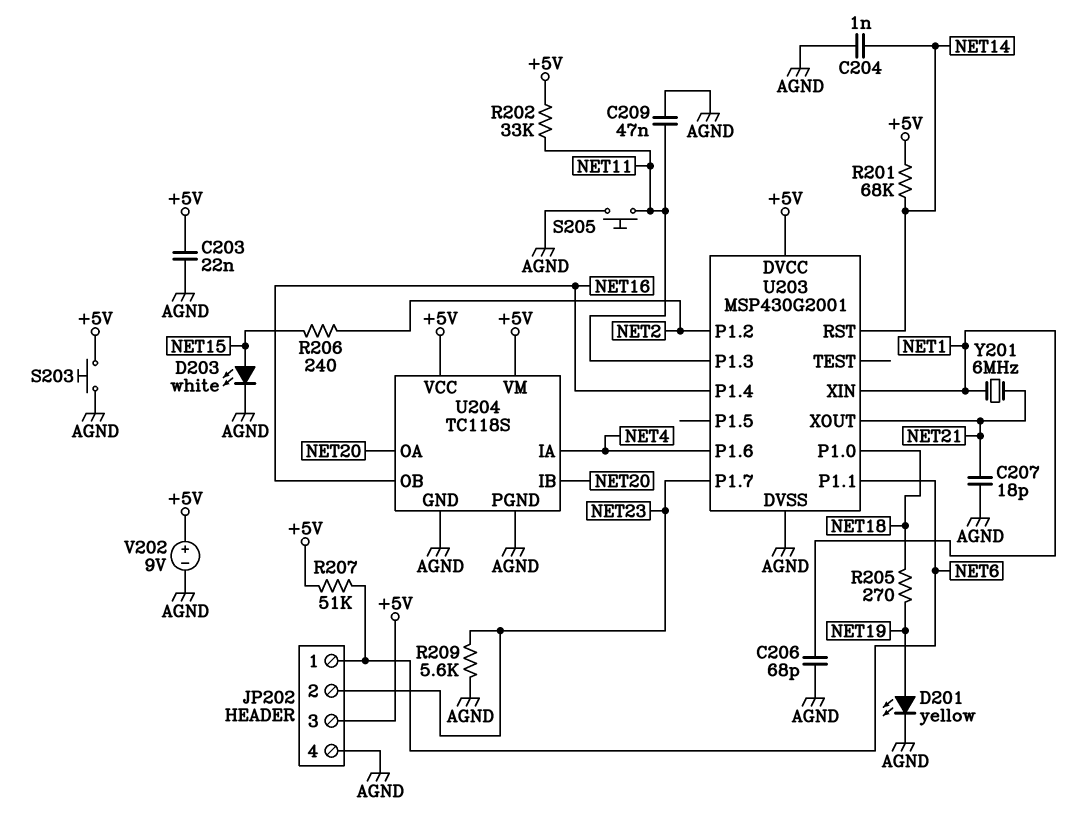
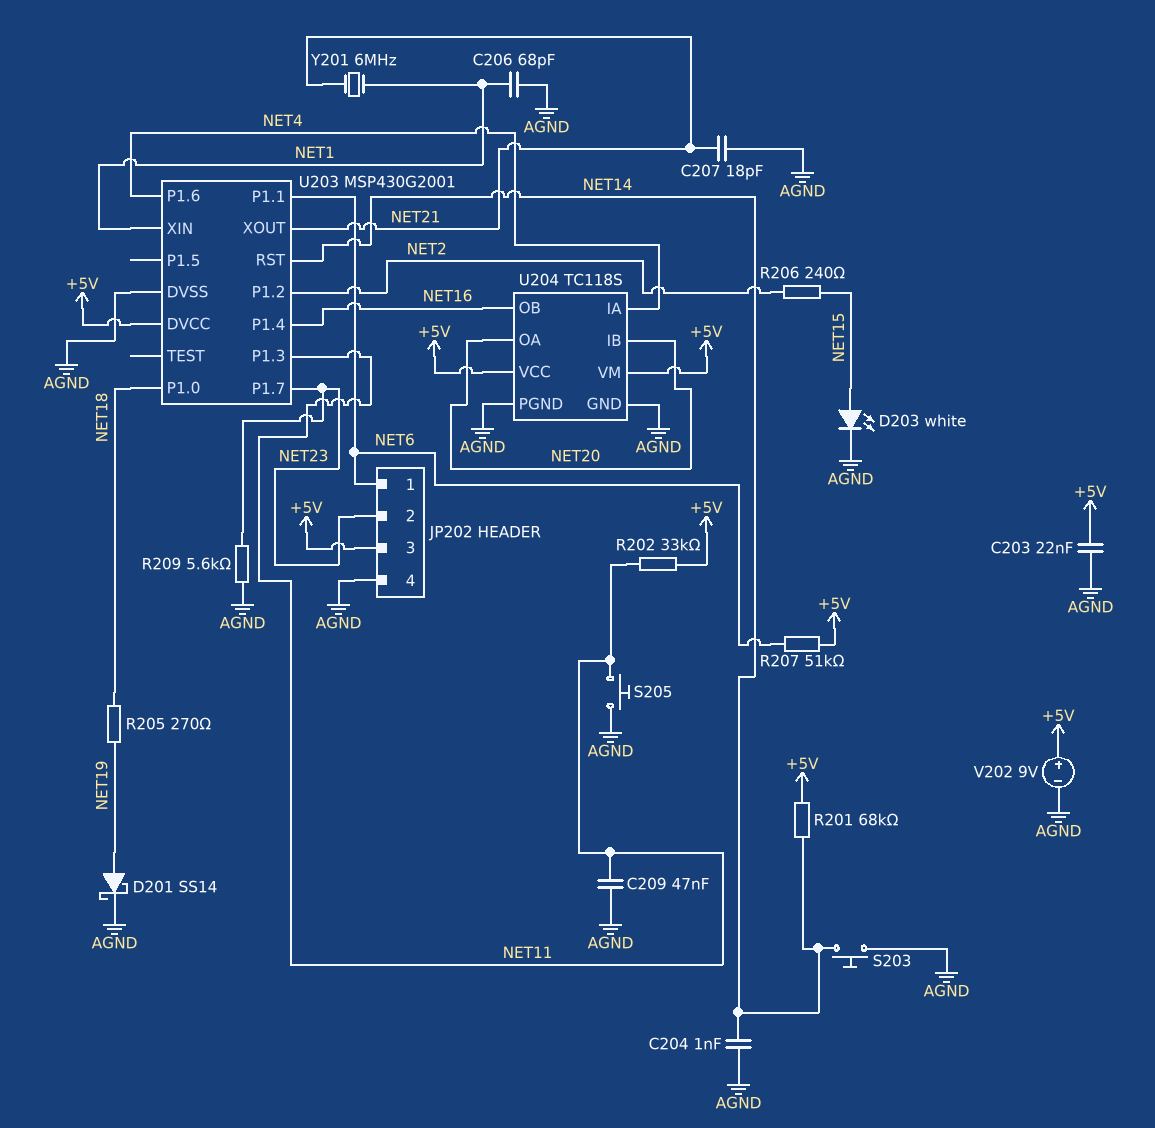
D201: LED yellow (A NET19, K AGND) -> schottky SS14 (A NET19, K AGND)
S203: button (+5V, AGND) -> button (AGND, NET14)

